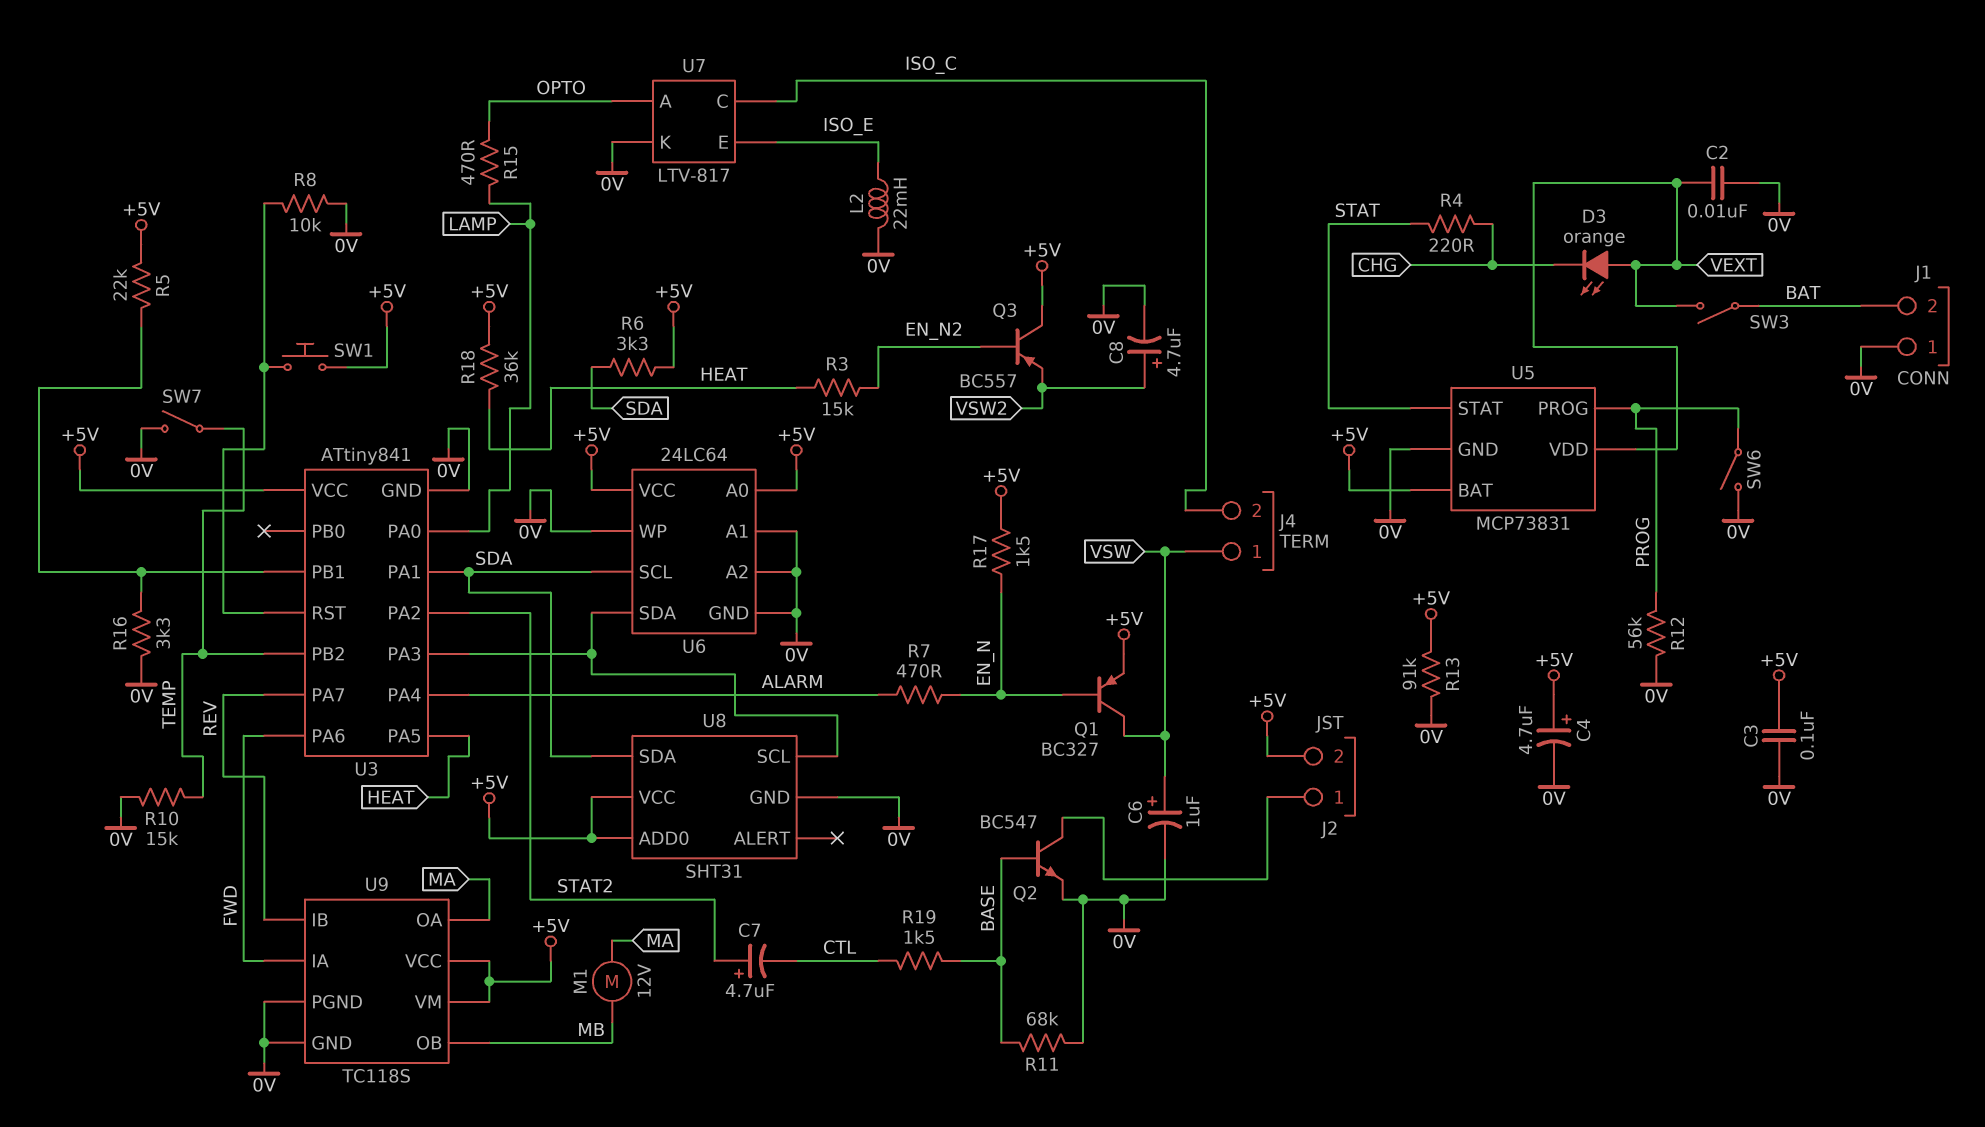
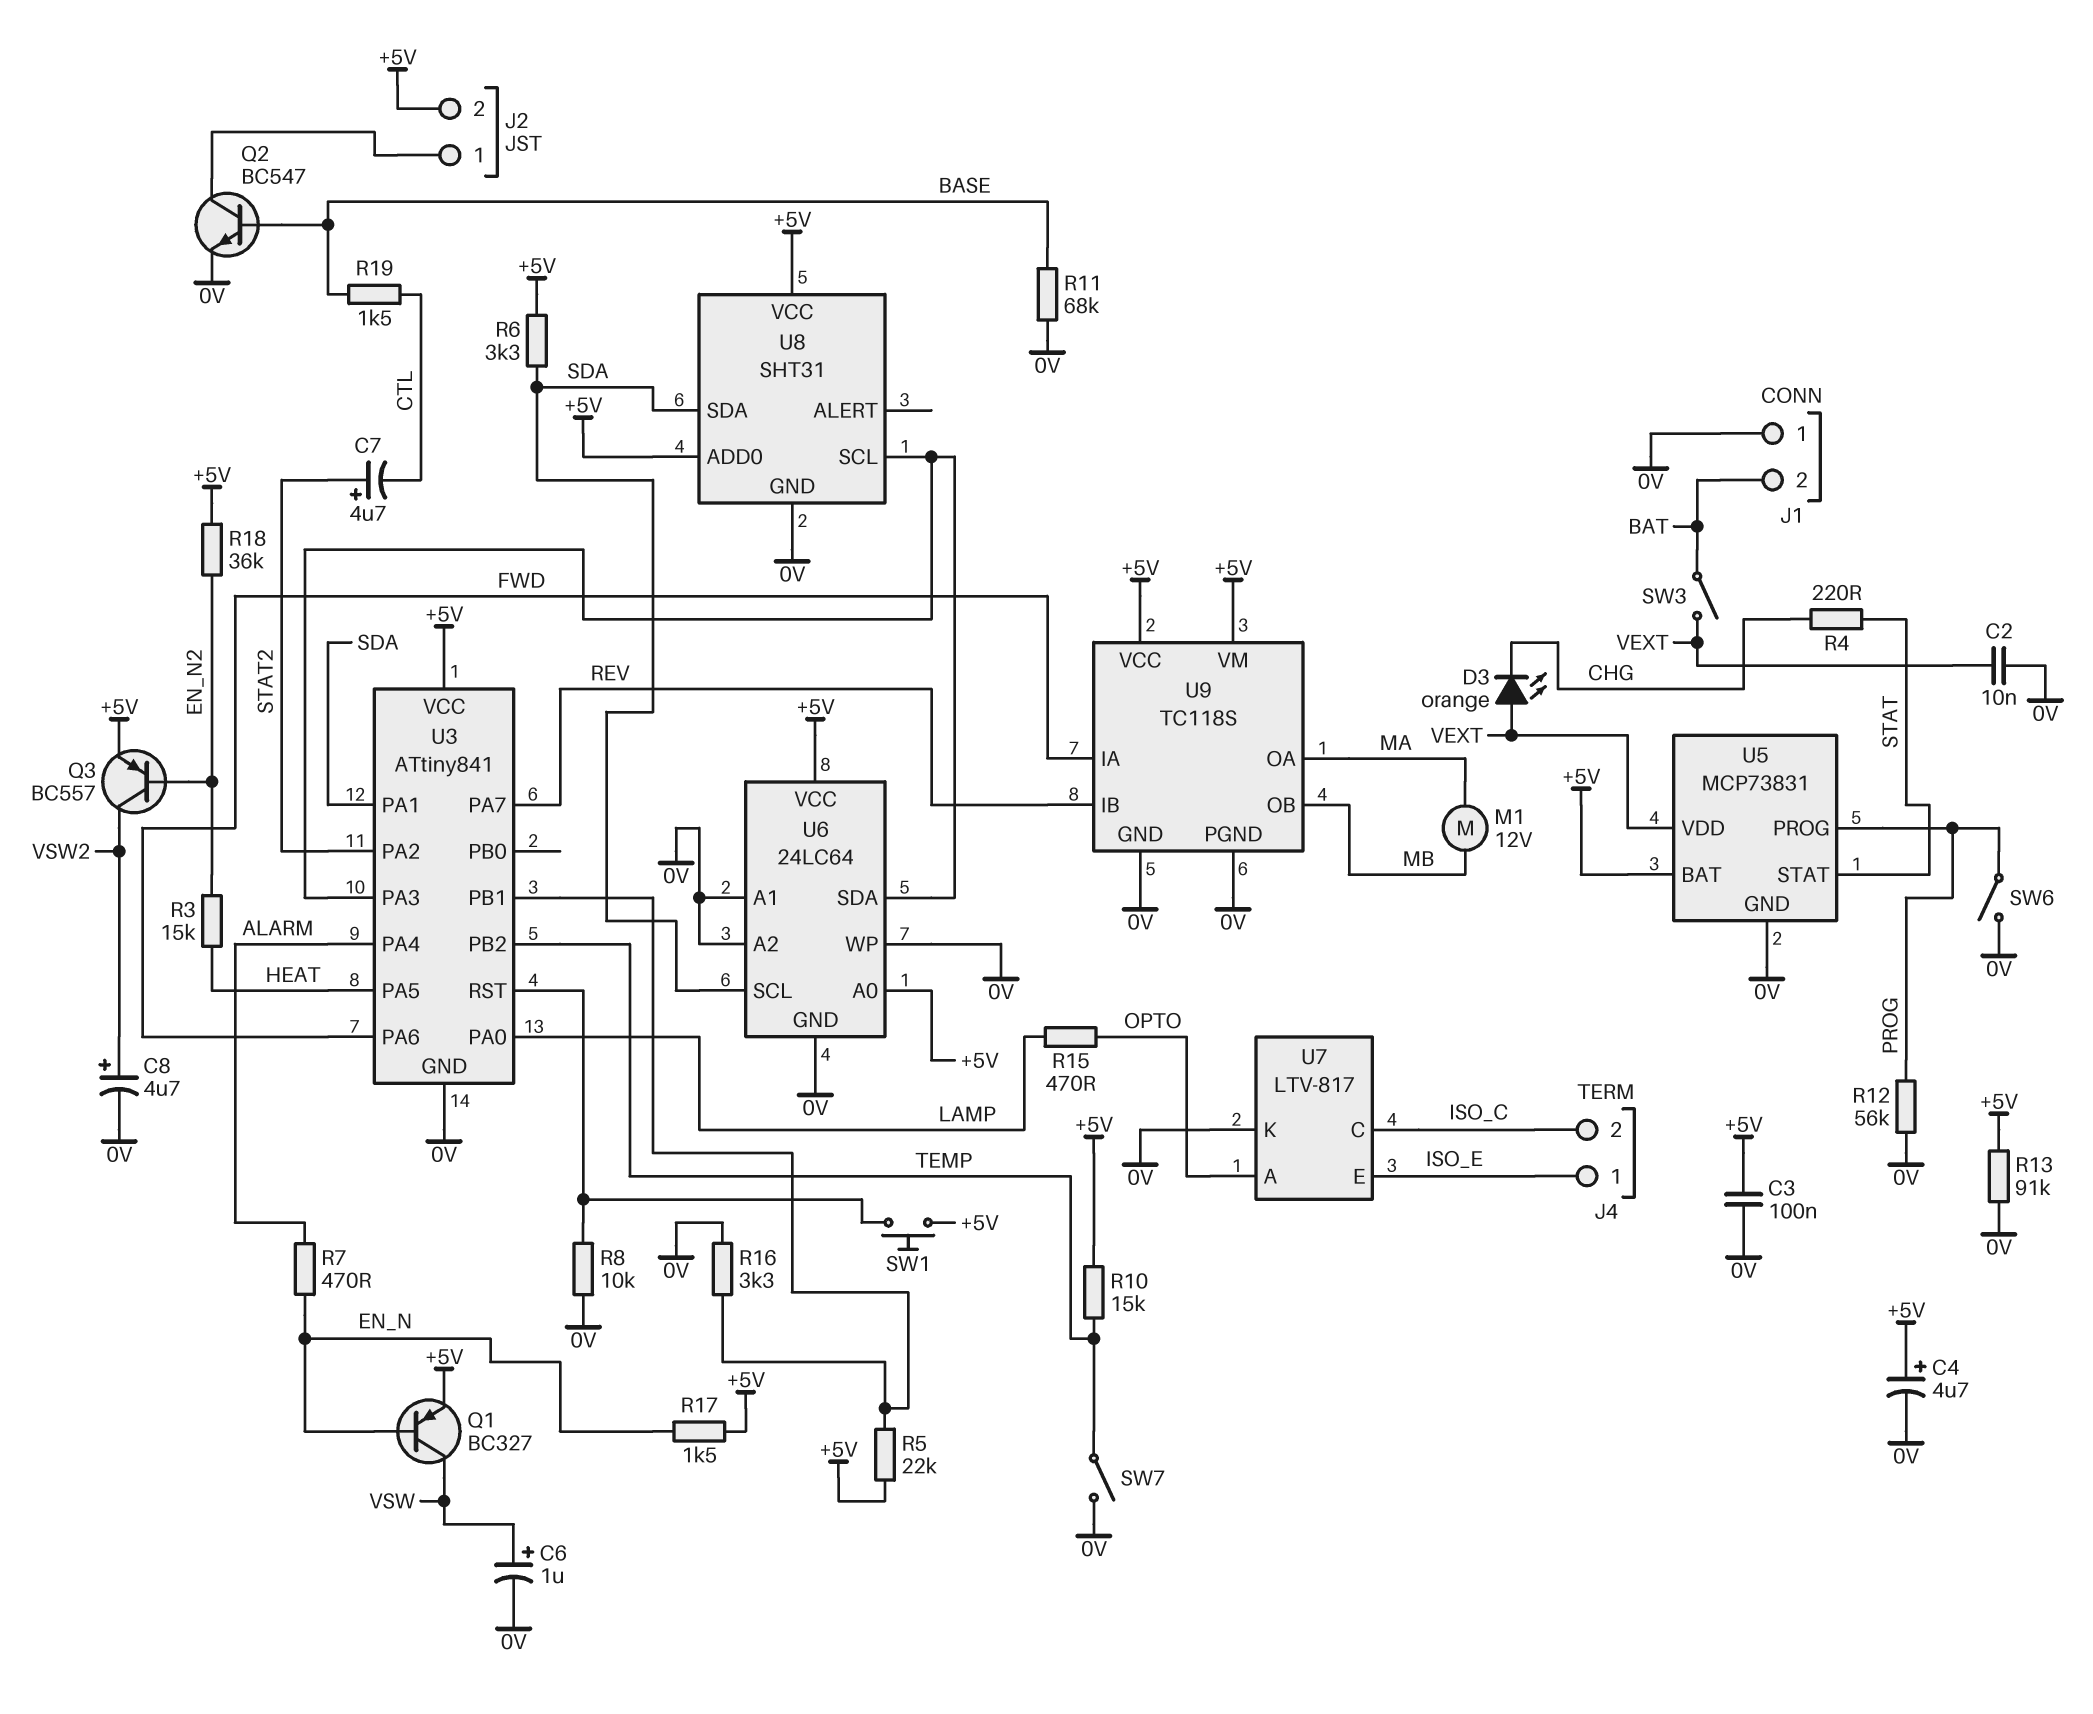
J4 pin 1: VSW -> ISO_E
L2: 22mH (0V, ISO_E) -> none
Q3: PNP BC557 (B EN_N2, C +5V, E VSW2) -> PNP BC557 (B EN_N2, C VSW2, E +5V)
R10: 15k (0V, TEMP) -> 15k (+5V, TEMP)
R18: 36k (+5V, HEAT) -> 36k (+5V, EN_N2)

